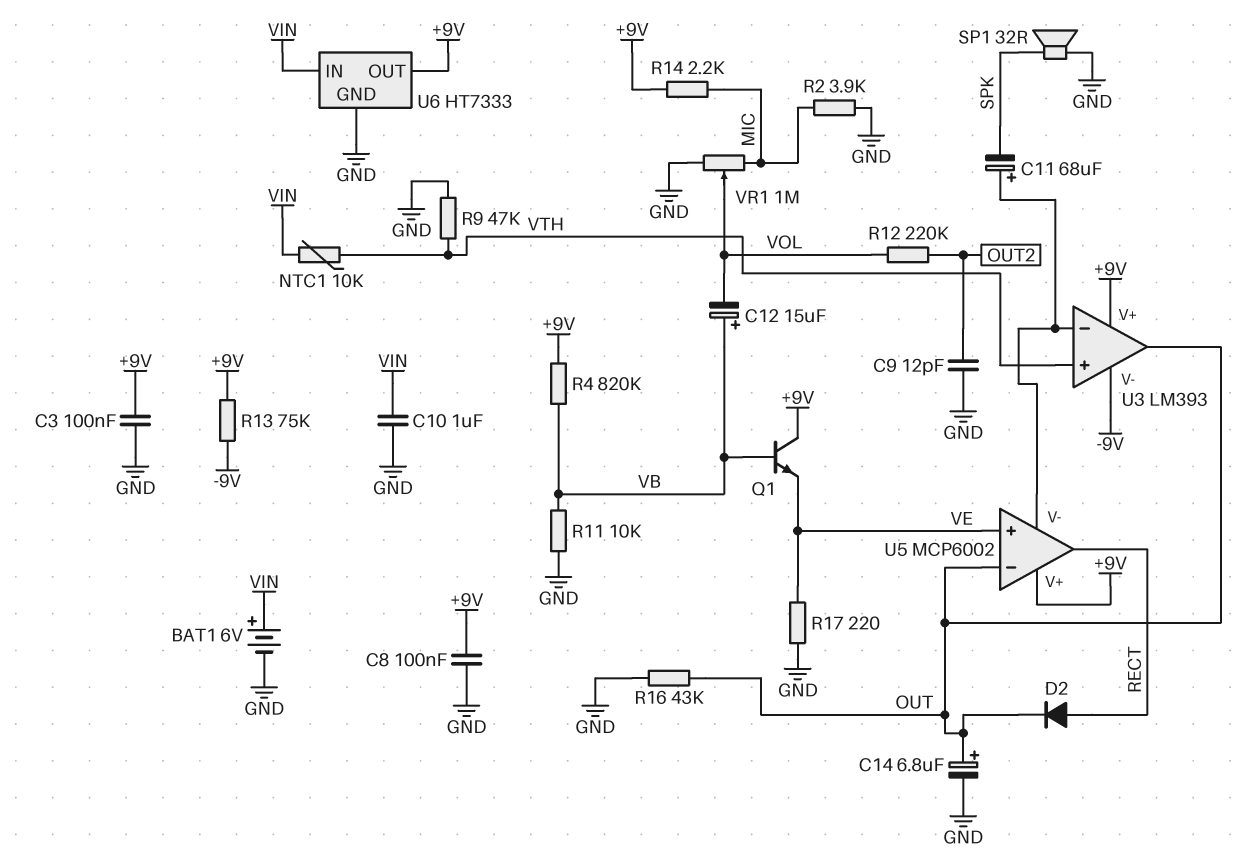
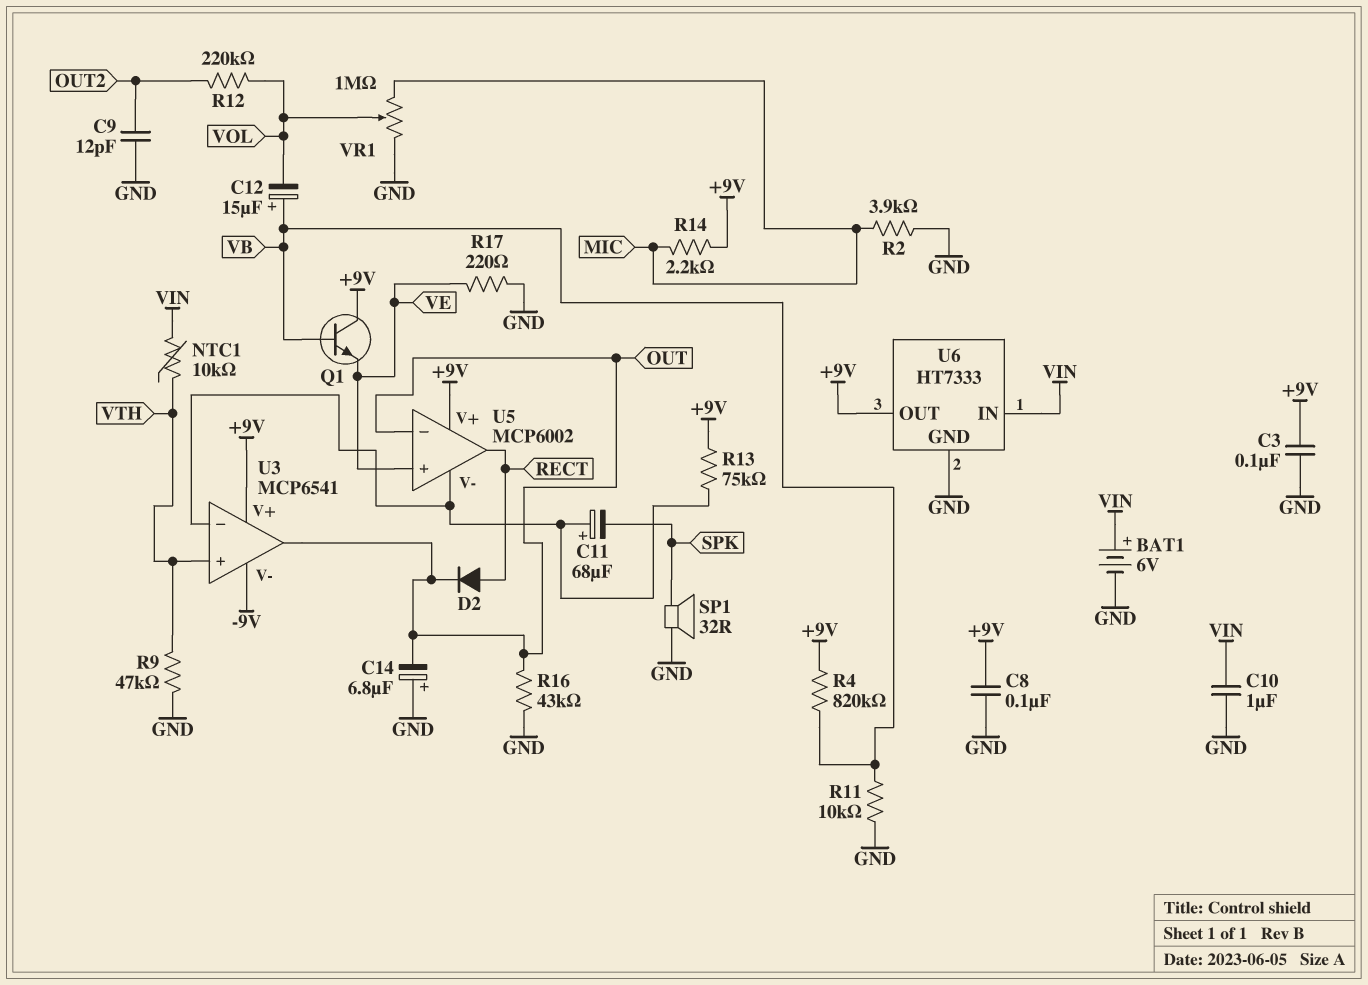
C14: 6.8uF (plus OUT, minus GND) -> 6.8uF (plus GND, minus OUT)
R13: 75k (+9V, -9V) -> 75k (+9V, U3/in-)
U3: LM393 -> MCP6541

